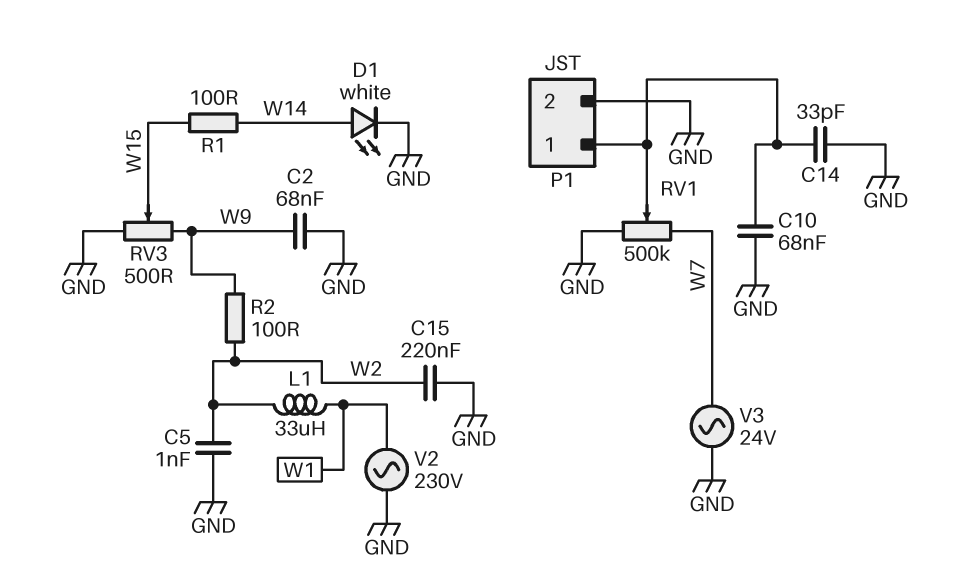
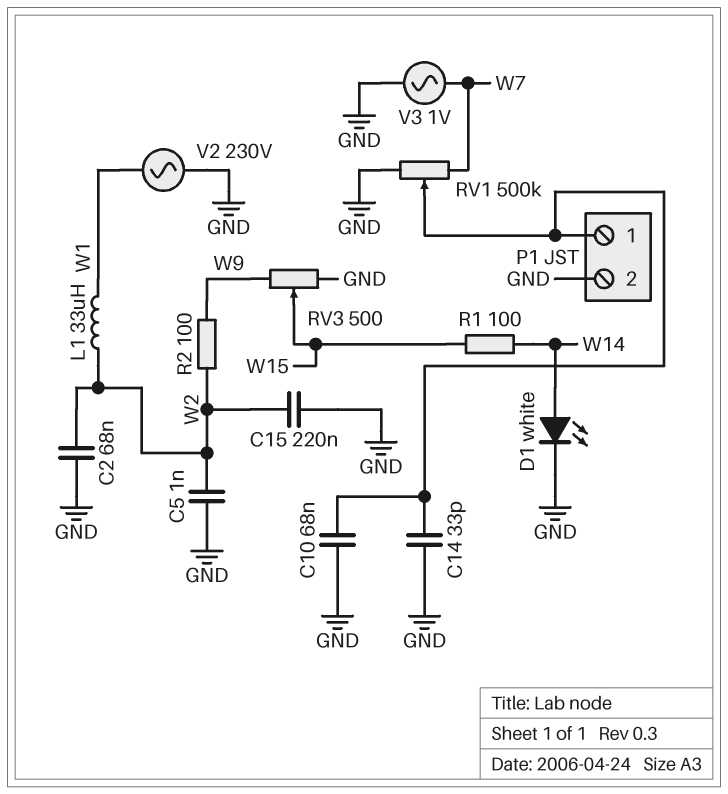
C2: 68nF (GND, W9) -> 68nF (GND, W2)
V3: AC 24V (GND, W7) -> AC 1V (GND, W7)

